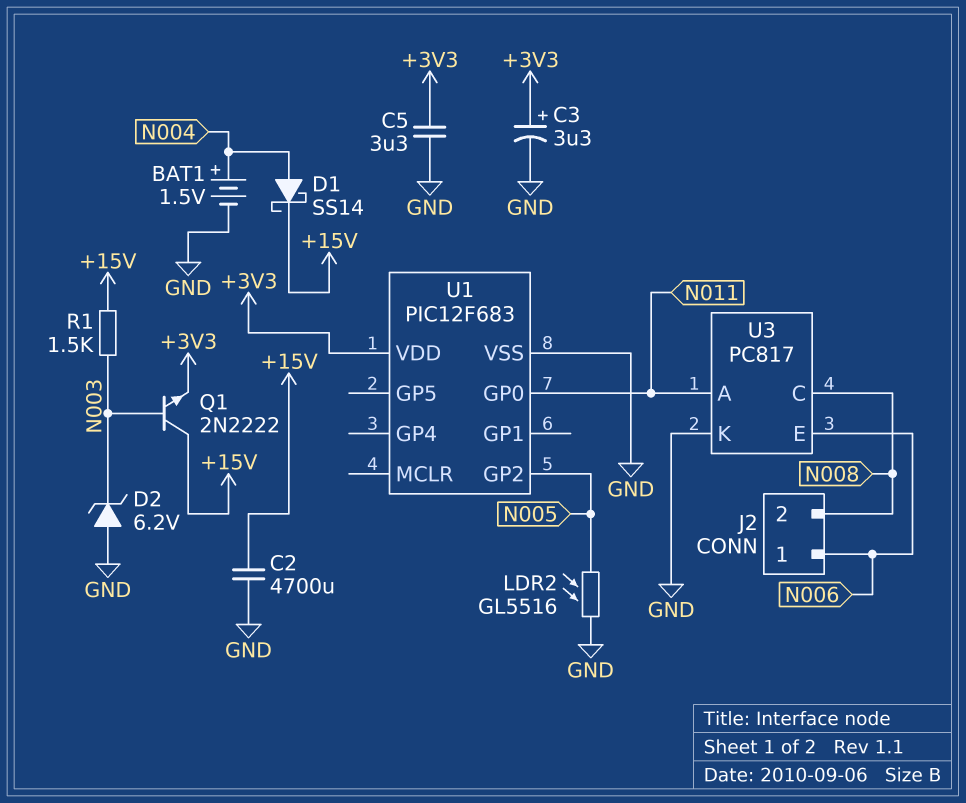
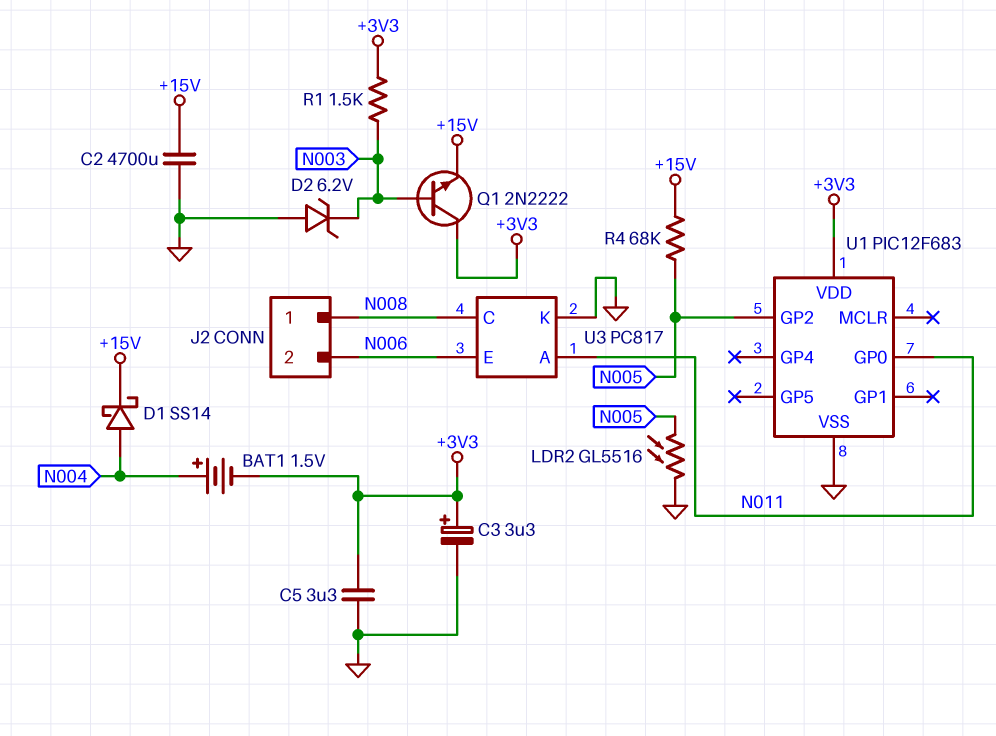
BAT1: 1.5V (plus N004, minus GND) -> 1.5V (plus N004, minus +3V3)
J2 pin 1: N006 -> N008
J2 pin 2: N008 -> N006
Q1: NPN 2N2222 (B N003, C +15V, E +3V3) -> NPN 2N2222 (B N003, C +3V3, E +15V)
R1: 1.5k (+15V, N003) -> 1.5k (+3V3, N003)
R4: none -> 68k (+15V, N005)

